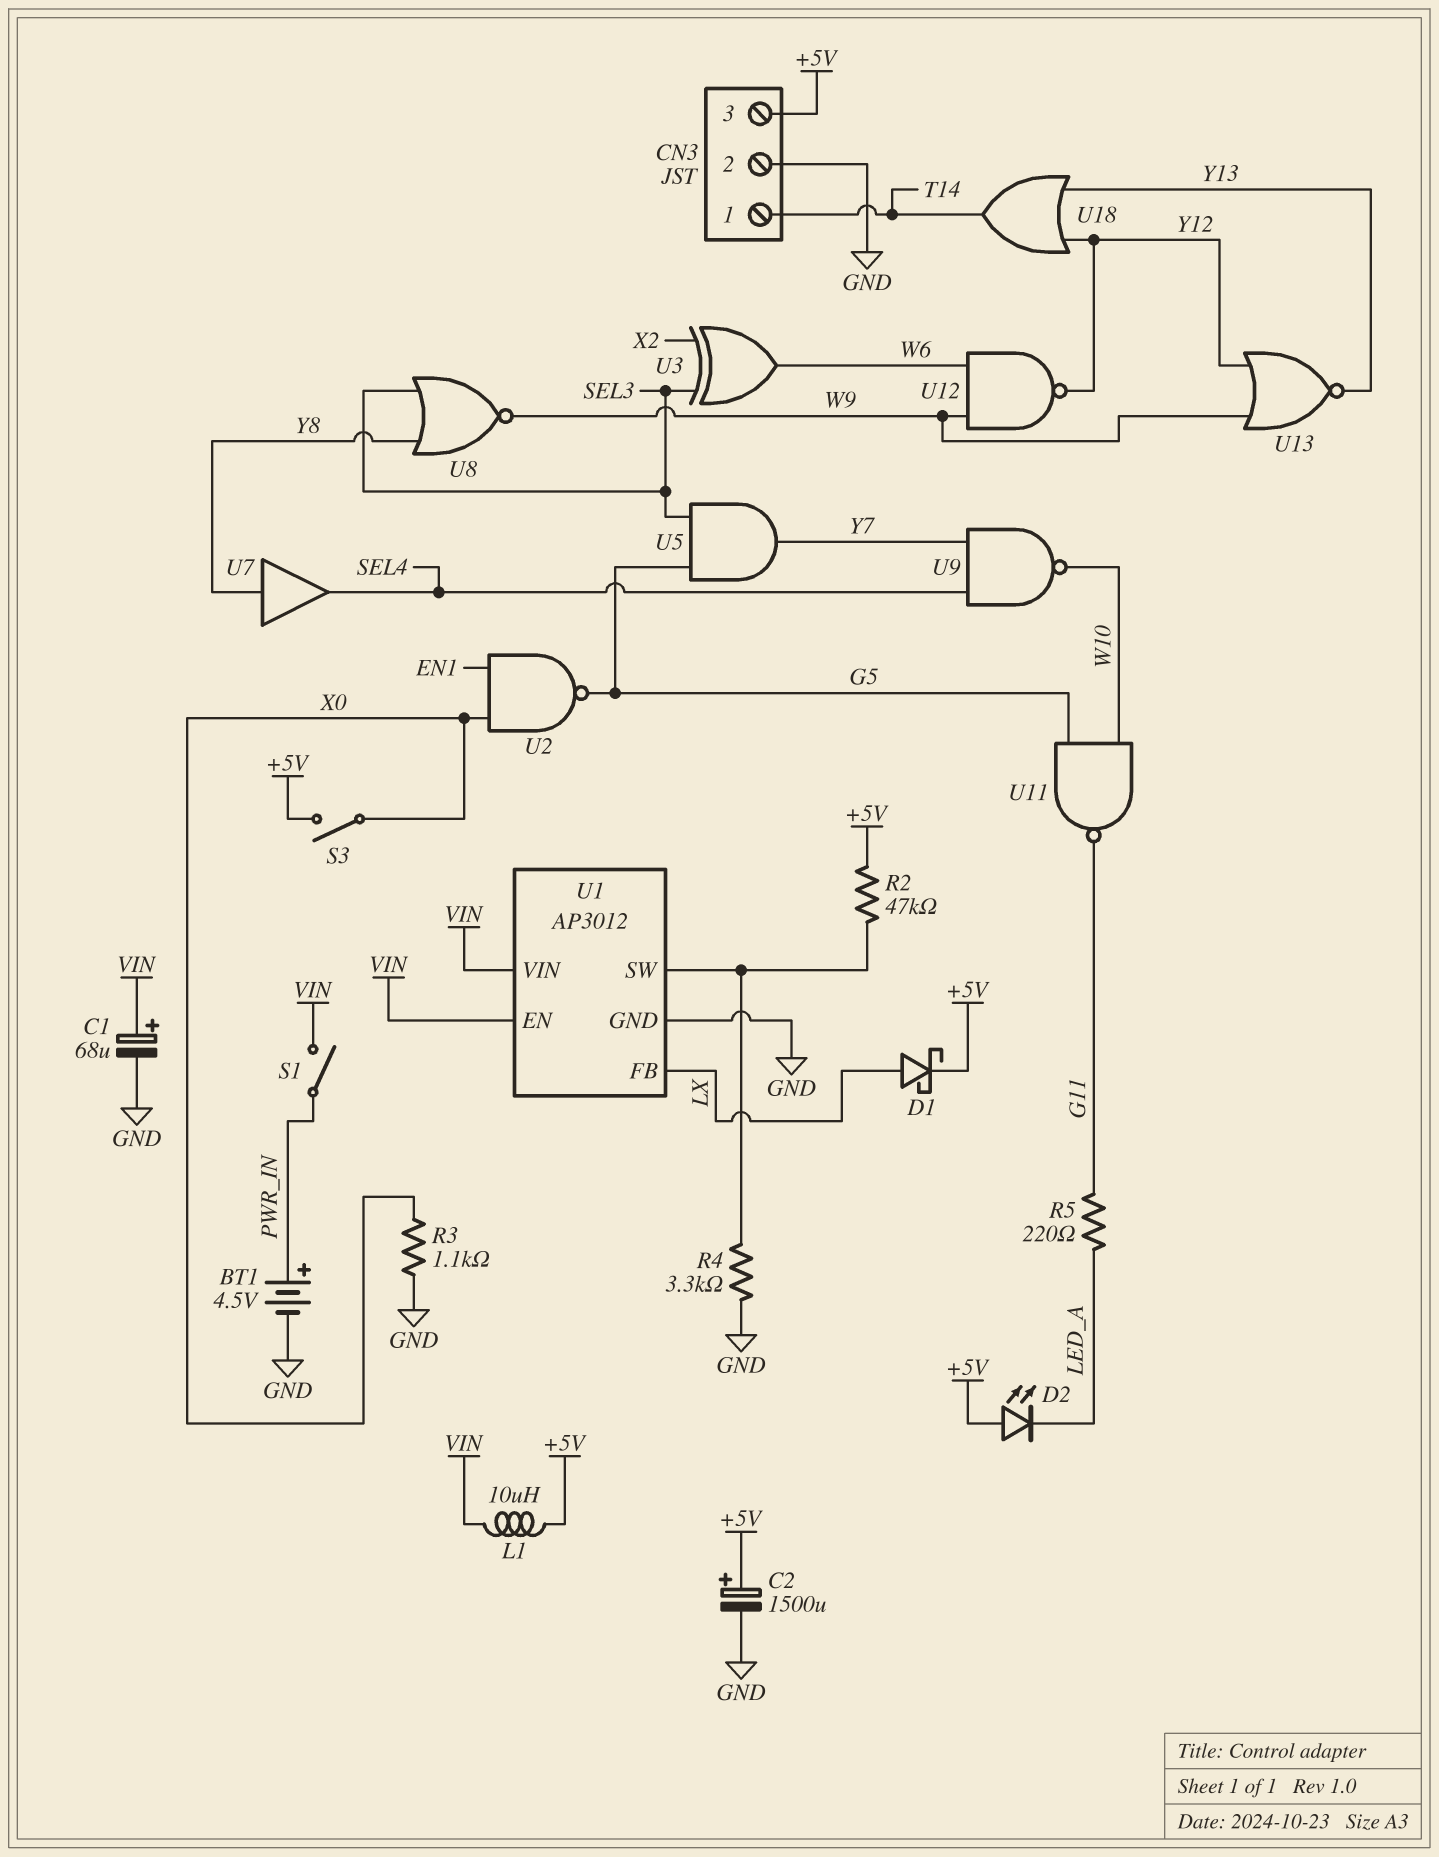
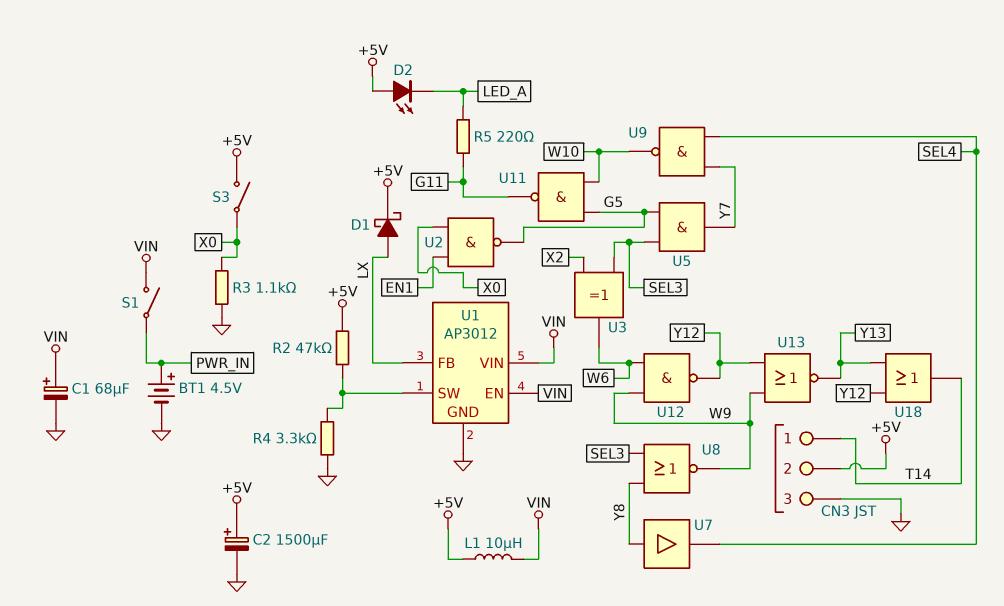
CN3 pin 2: GND -> +5V
CN3 pin 3: +5V -> GND

